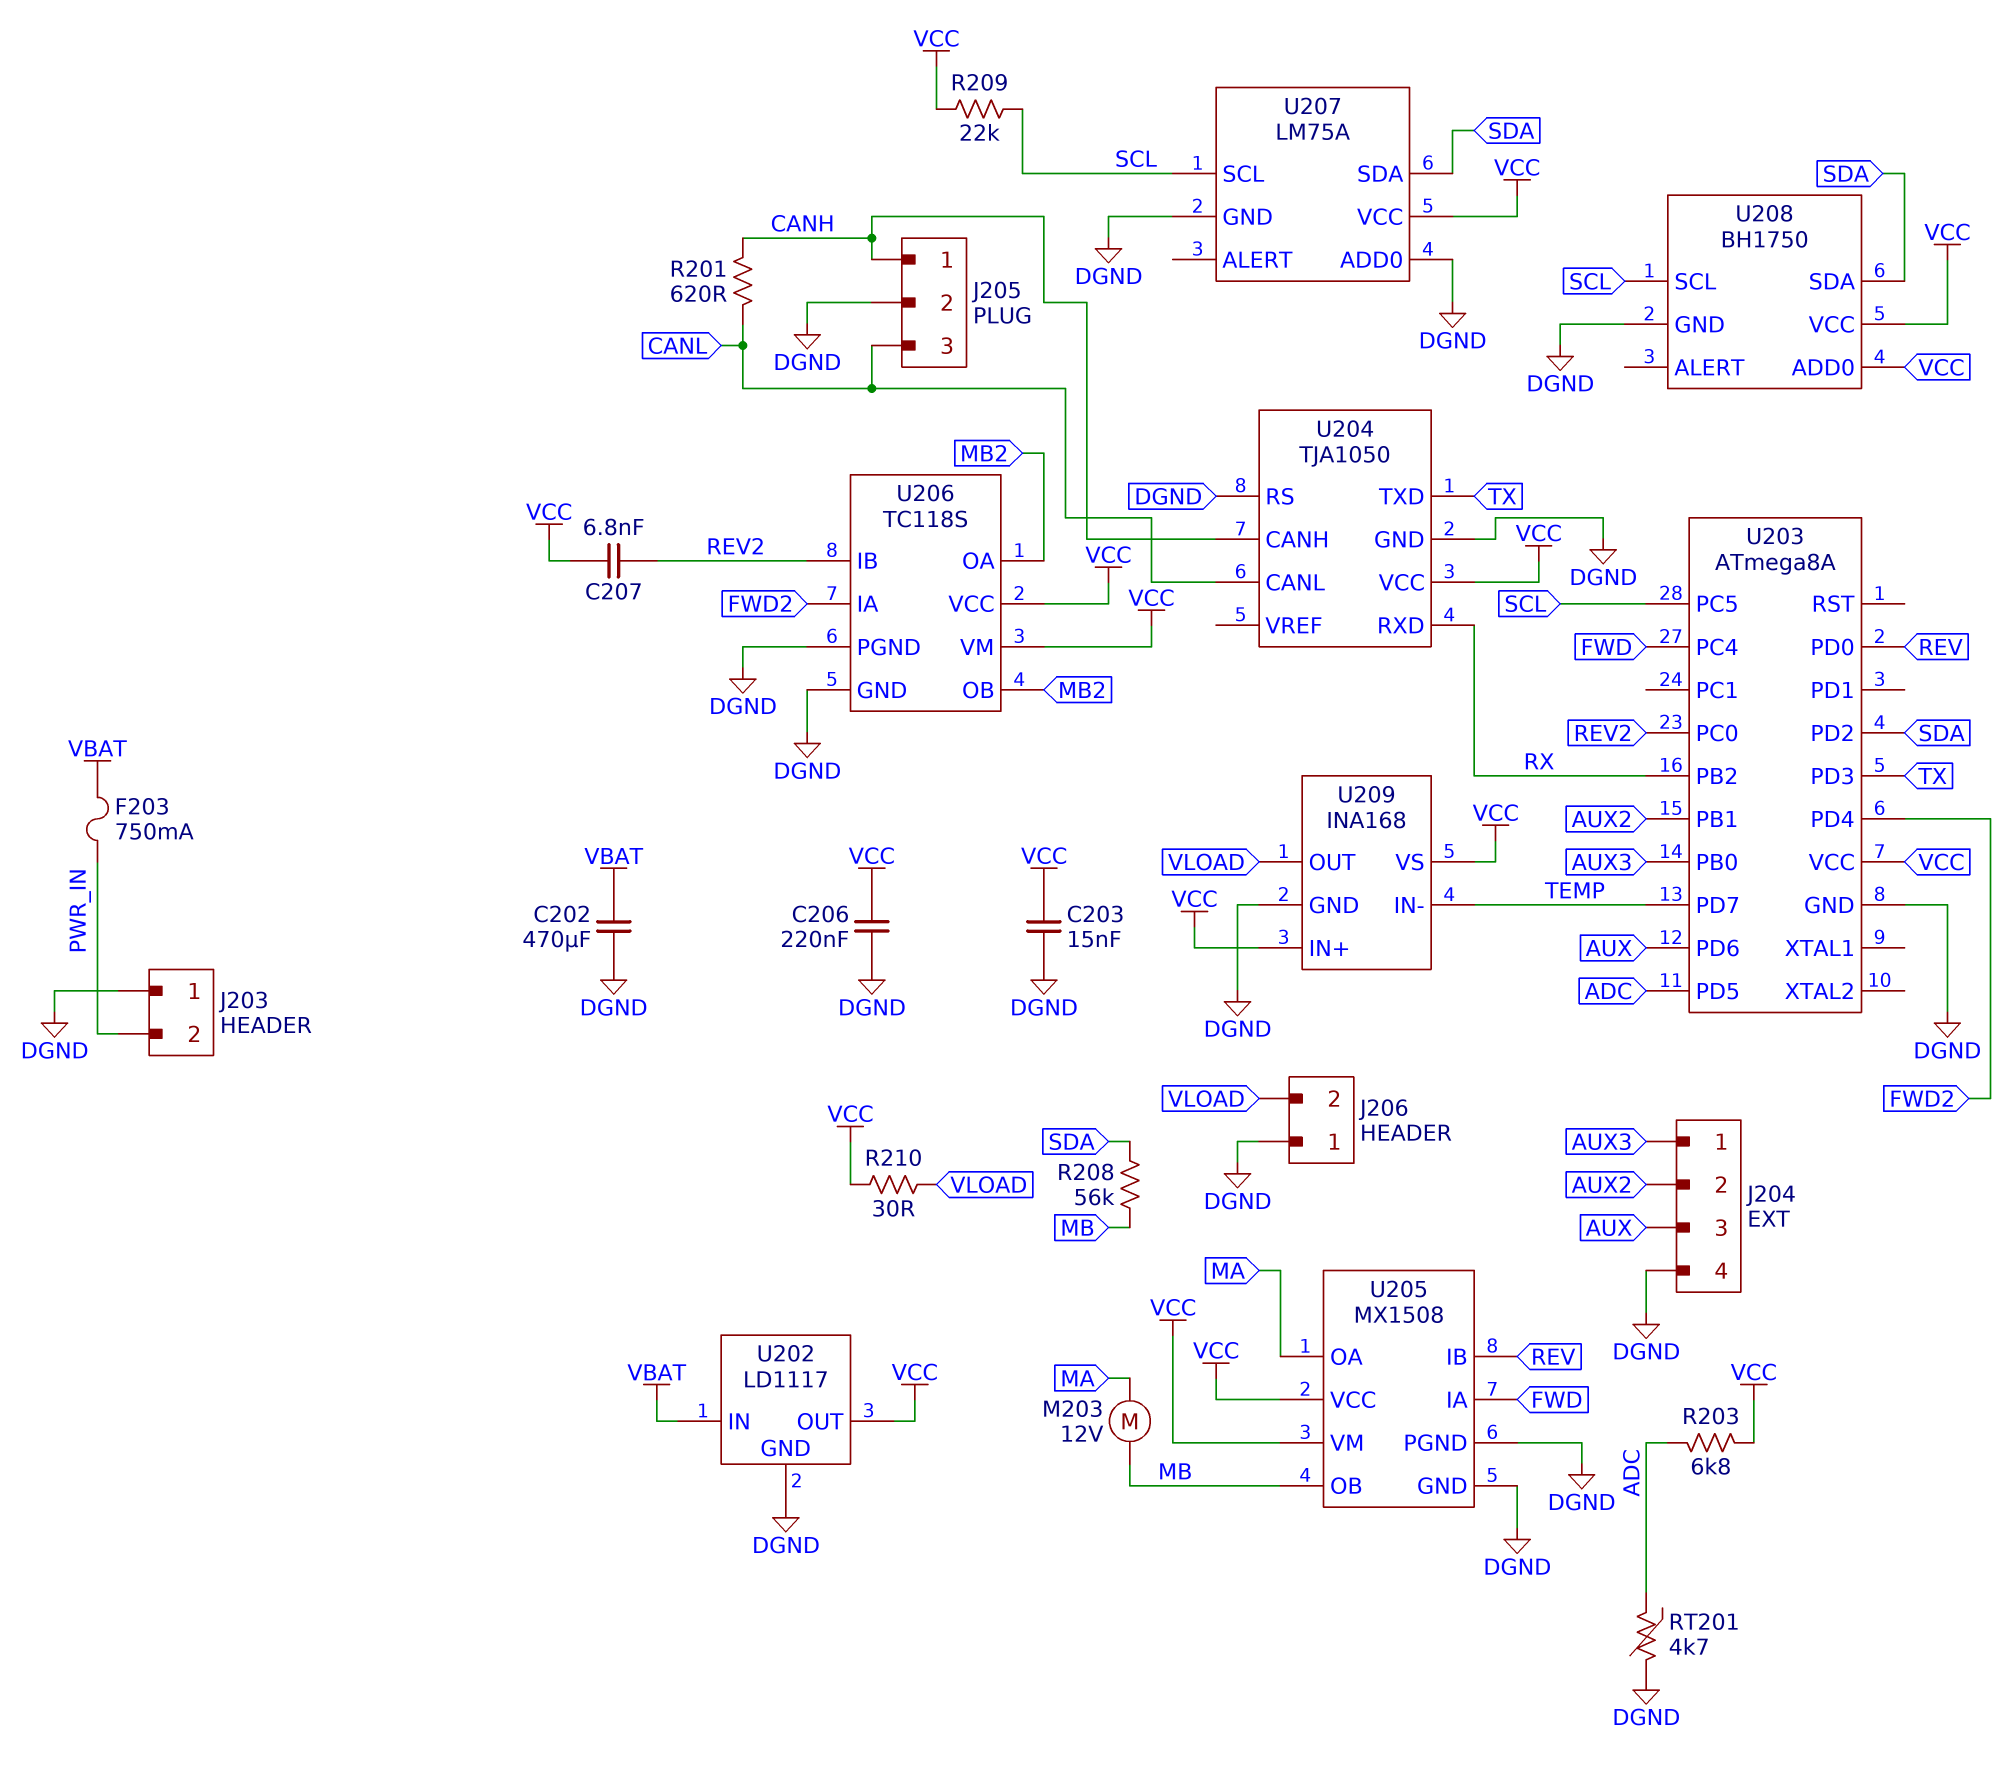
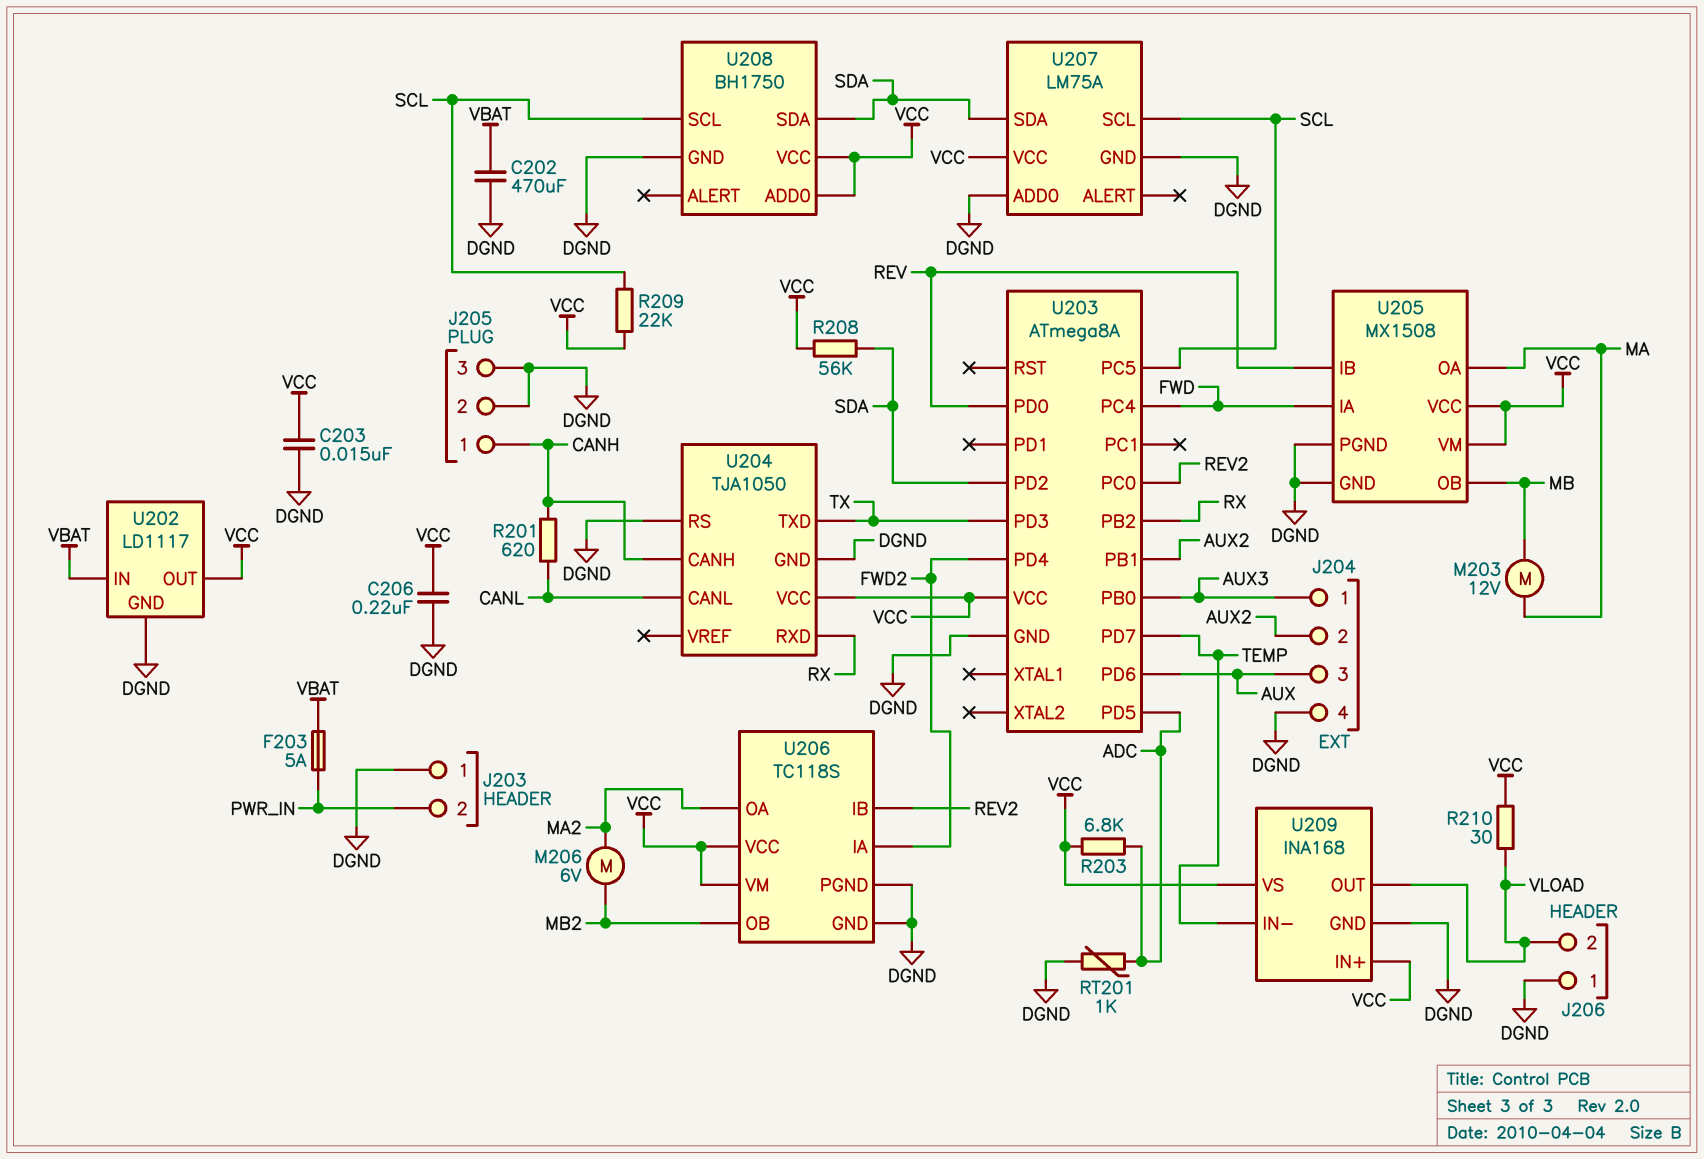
C207: 6.8nF (REV2, VCC) -> none
F203: 750mA (PWR_IN, VBAT) -> 5A (PWR_IN, VBAT)
J205 pin 3: CANL -> DGND
M206: none -> motor 6V (MA2, MB2)
R208: 56k (MB, SDA) -> 56k (SDA, VCC)
RT201: 4.7k (ADC, DGND) -> 1k (ADC, DGND)
U206 pin OA: MB2 -> MA2

